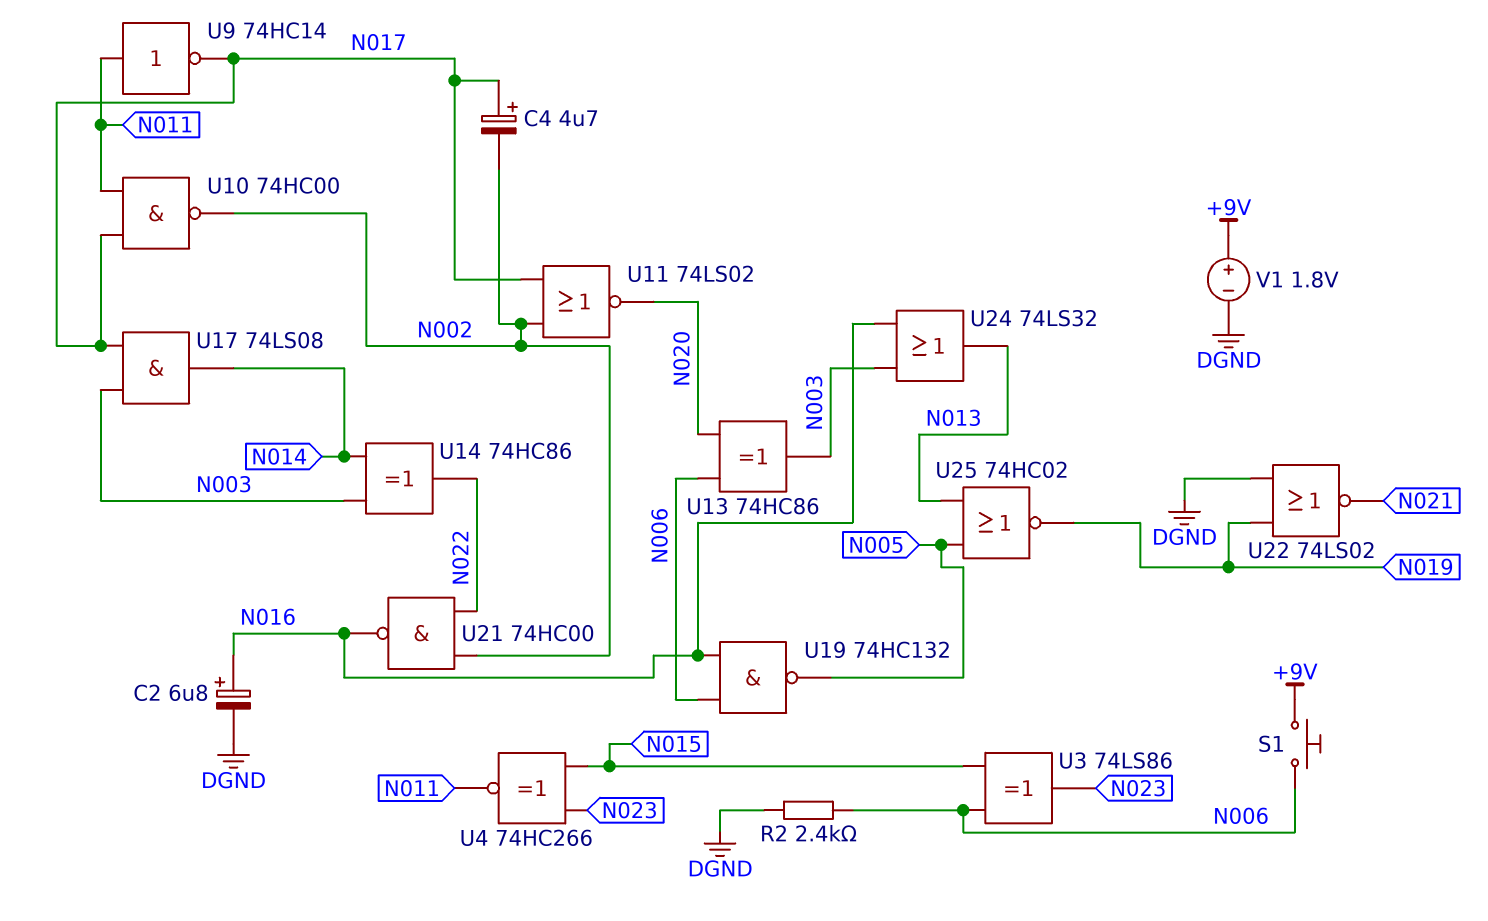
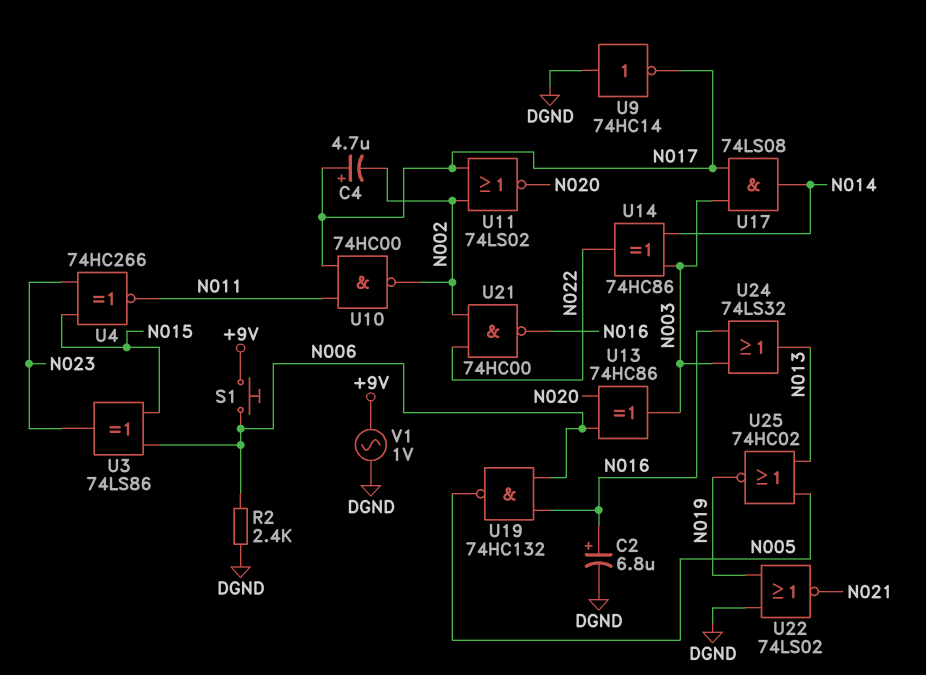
U9: NOT 74HC14 (in N011, out N017) -> NOT 74HC14 (in DGND, out N017)
V1: 1.8V (plus +9V, minus DGND) -> AC 1V (+9V, DGND)

